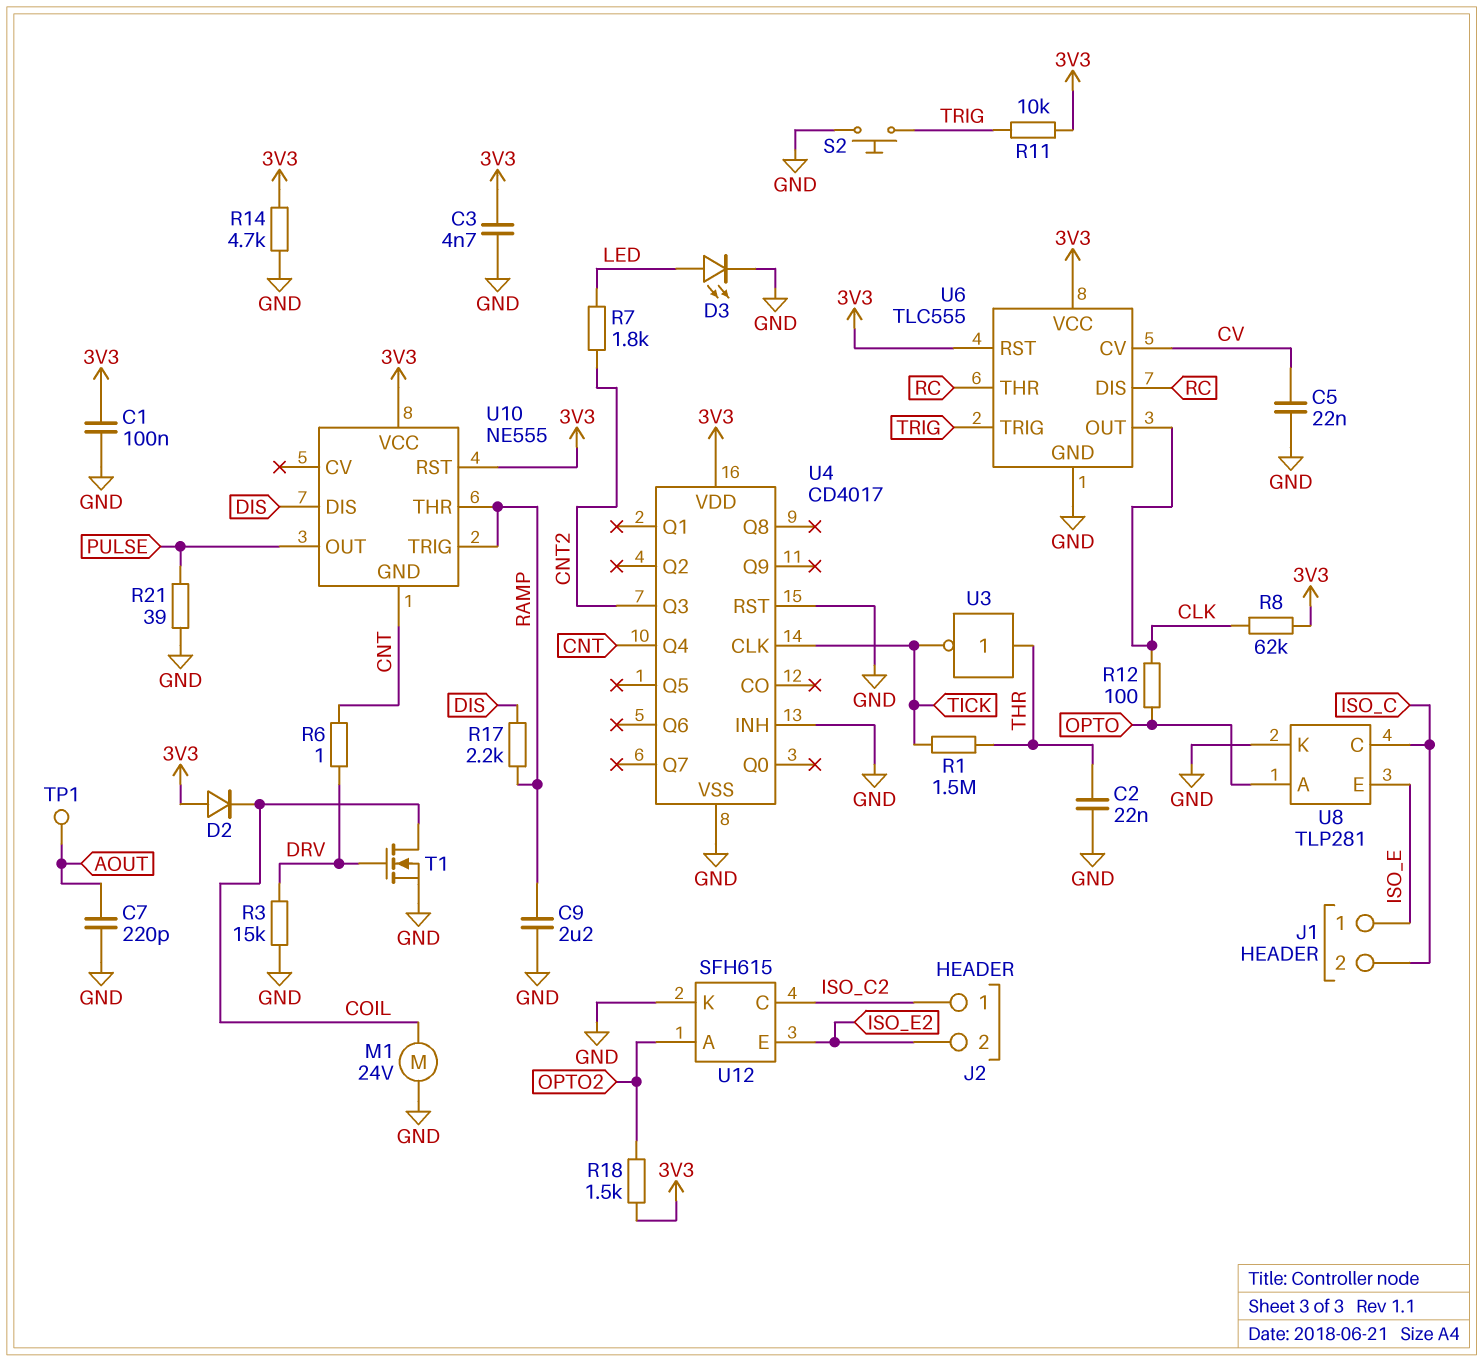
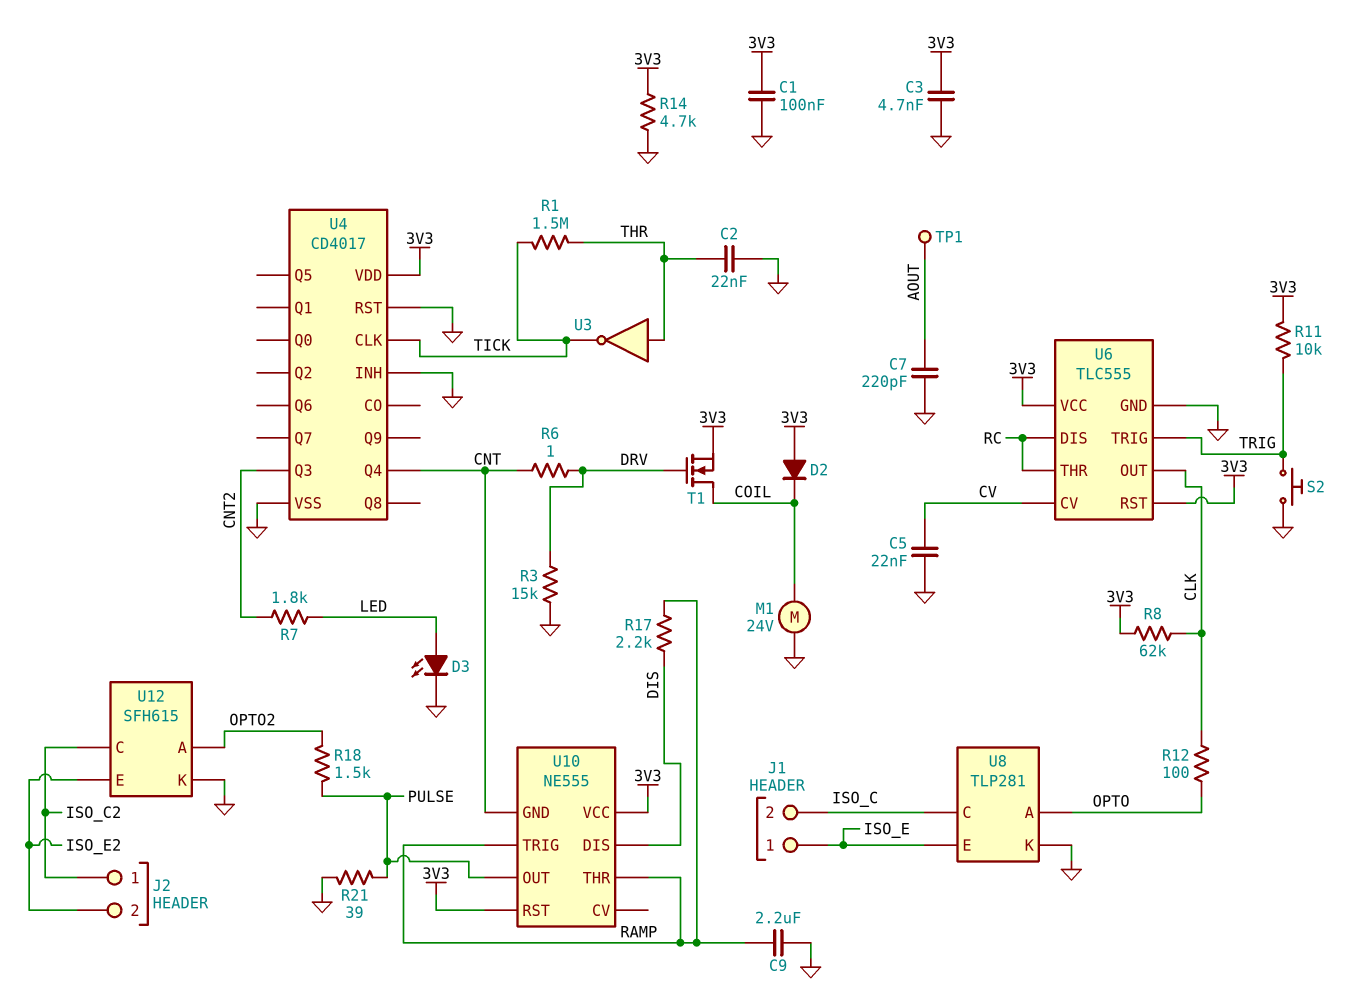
R18: 1.5k (3V3, OPTO2) -> 1.5k (OPTO2, PULSE)
T1: NMOS (G DRV, D COIL, S GND) -> NMOS (G DRV, D COIL, S 3V3)

